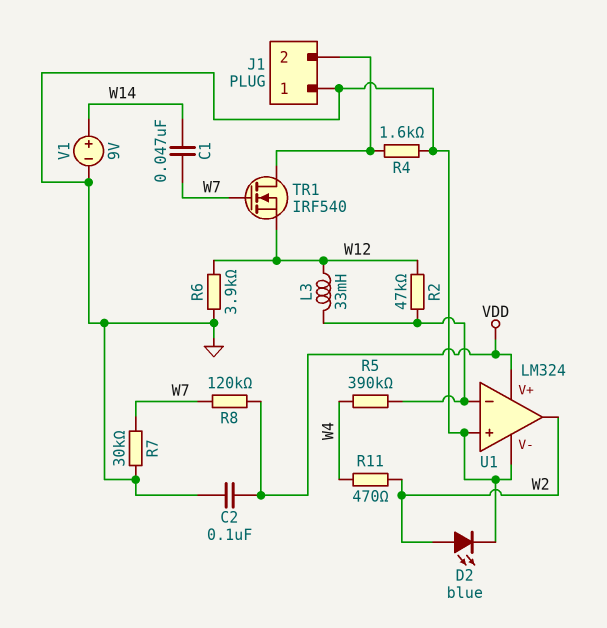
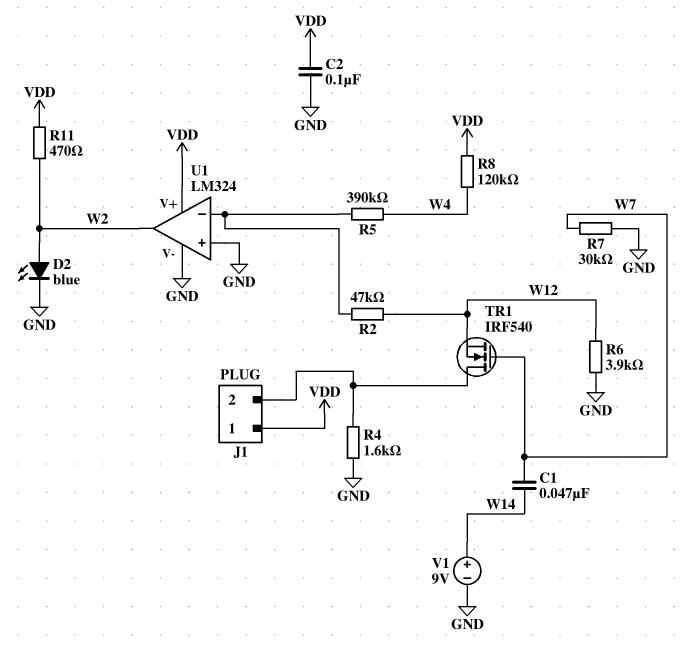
J1 pin 1: GND -> VDD
L3: 33mH (U1/in-, W12) -> none
R8: 120k (VDD, W7) -> 120k (VDD, W4)
R11: 470 (W2, W4) -> 470 (VDD, W2)

